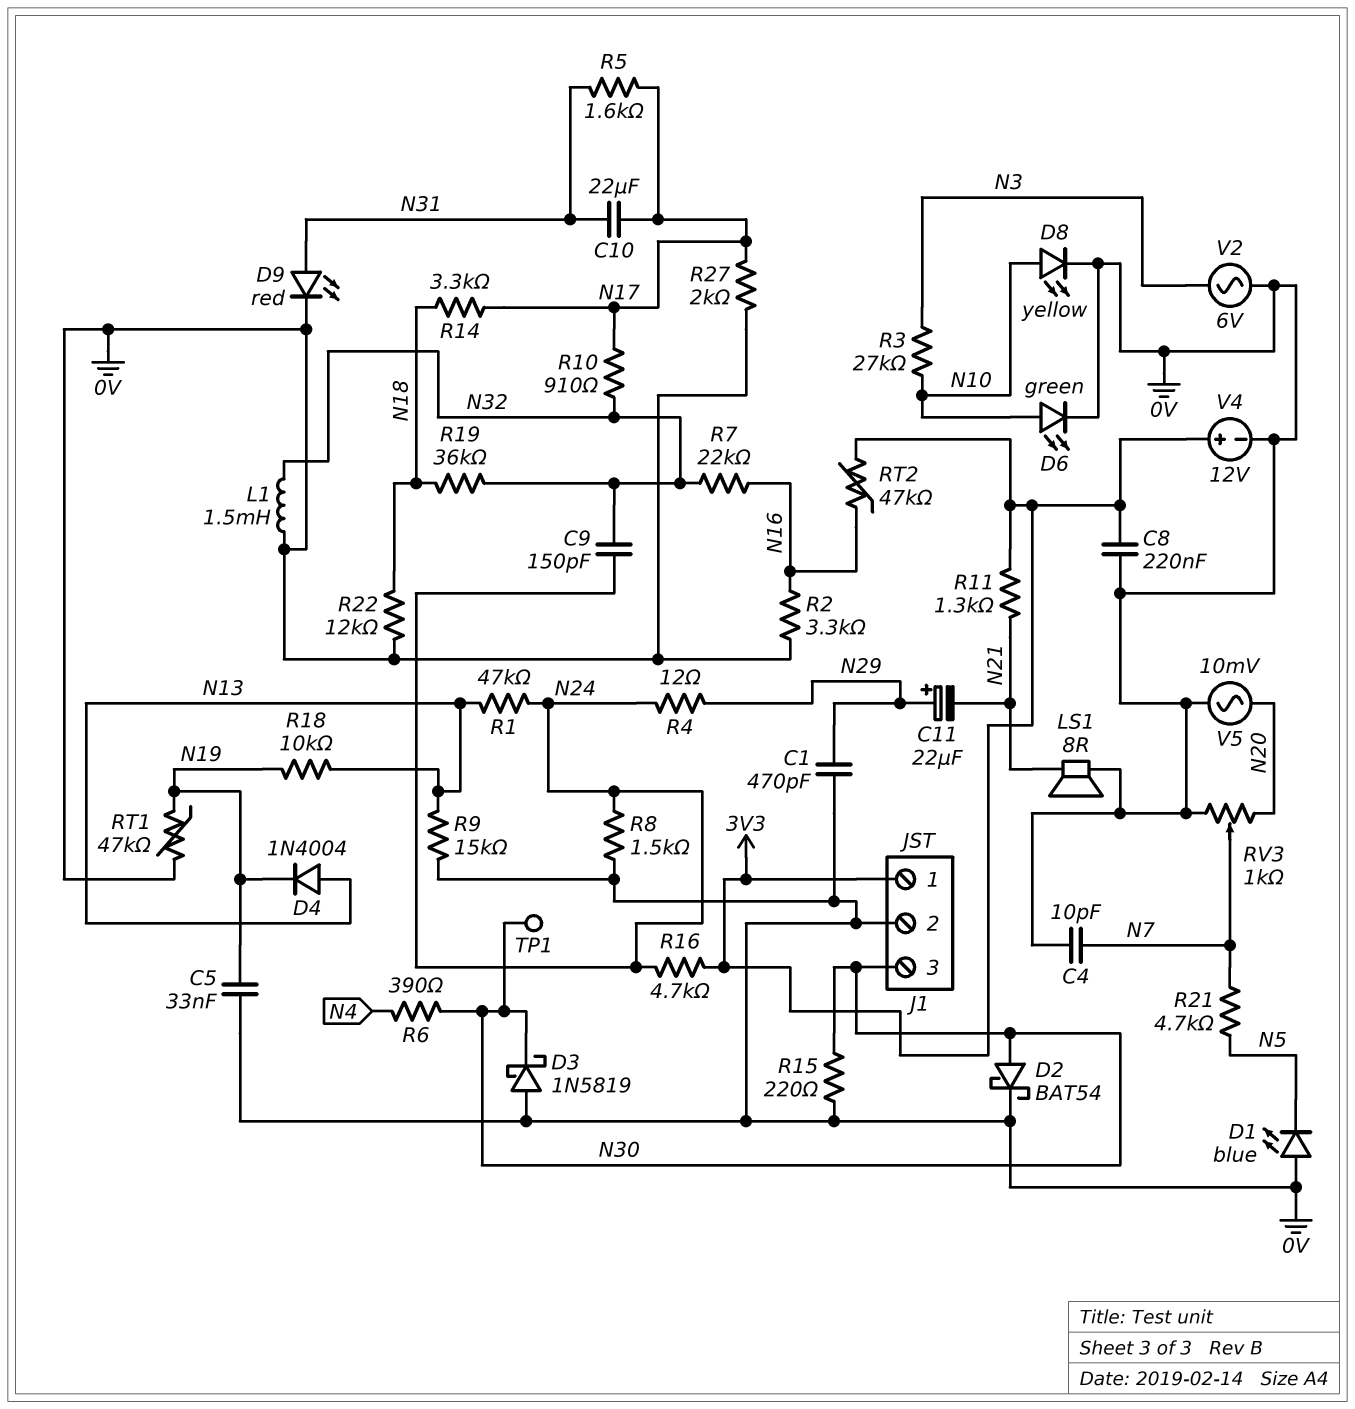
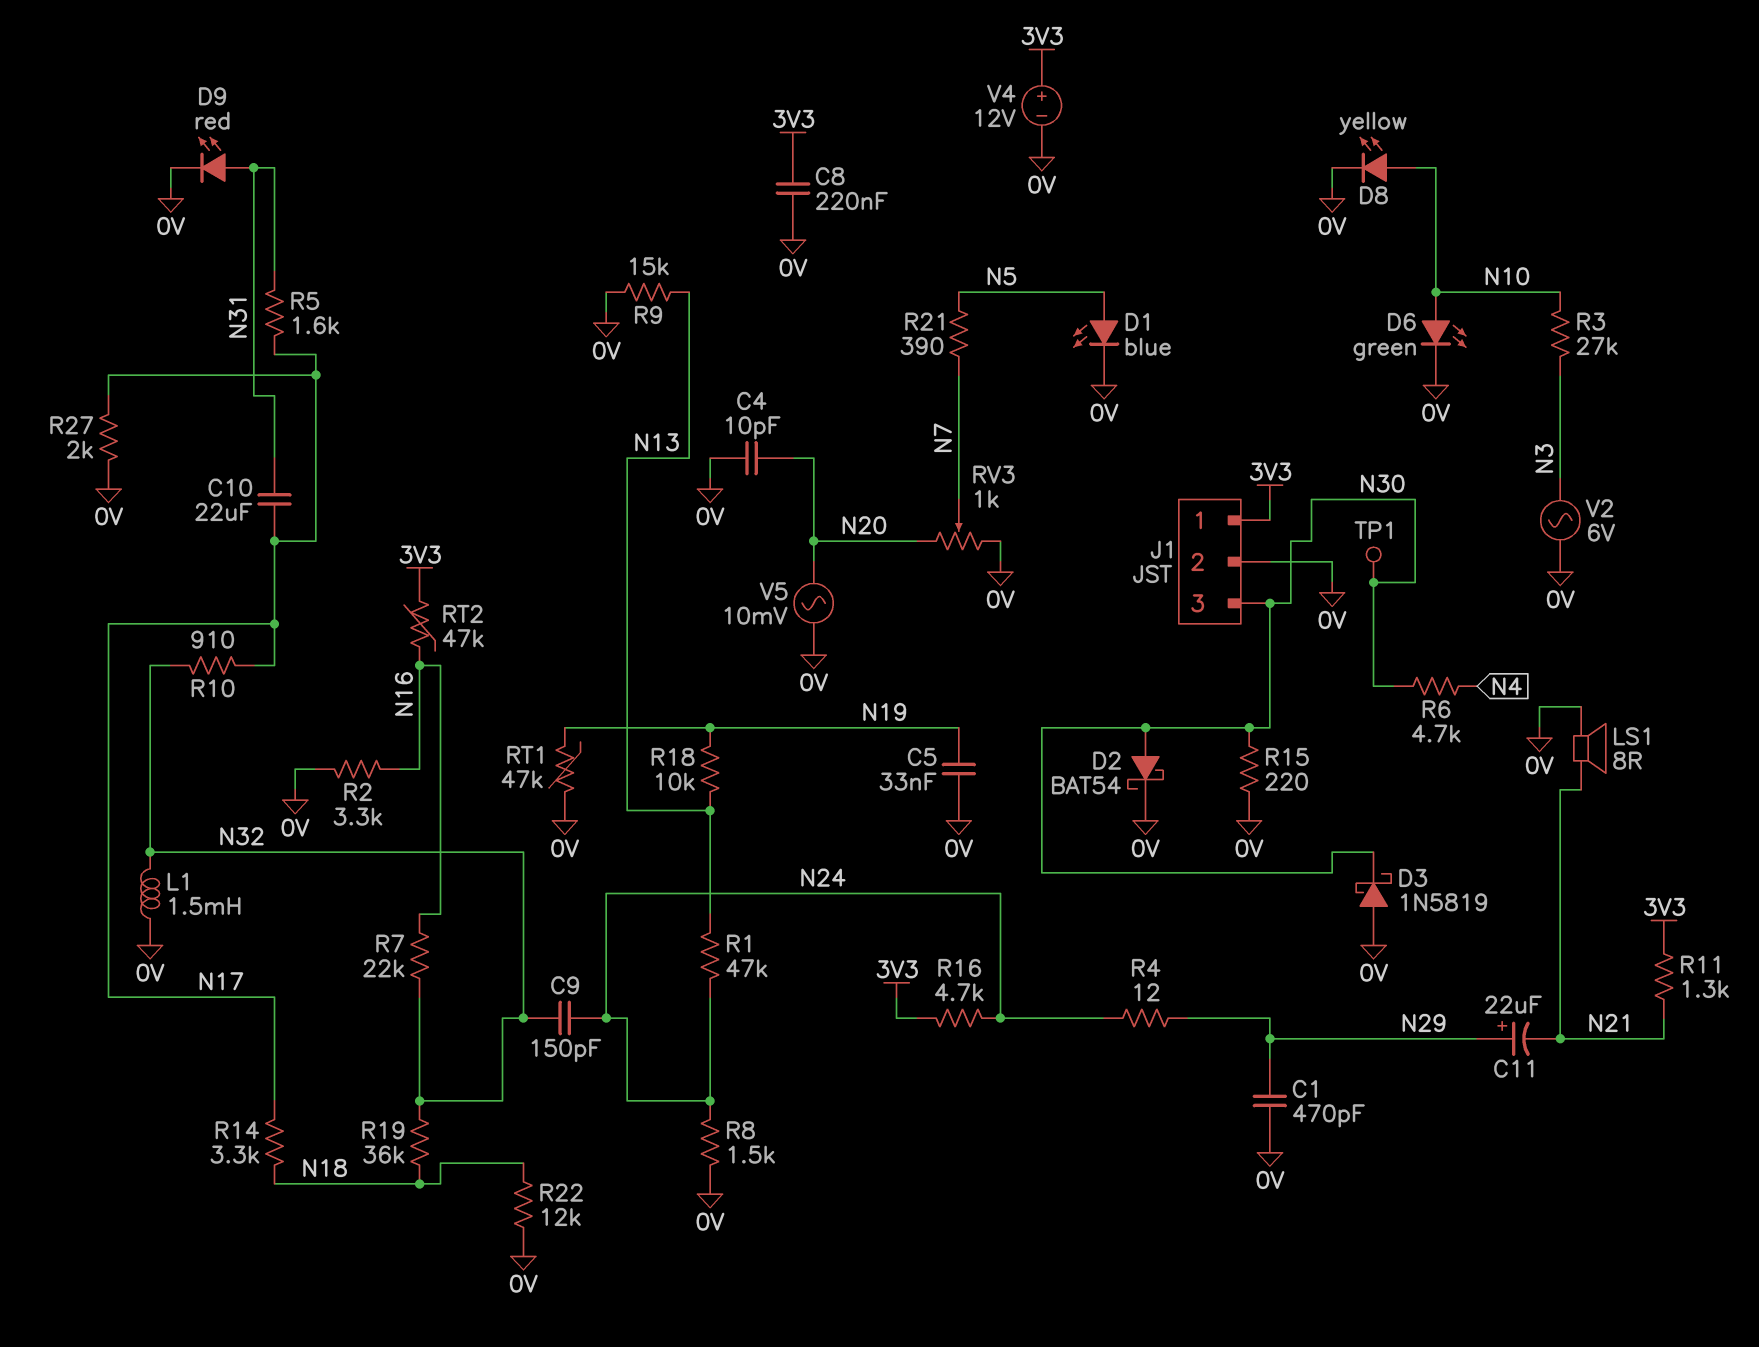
C4: 10pF (0V, N7) -> 10pF (0V, N20)
D1: LED blue (A 0V, K N5) -> LED blue (A N5, K 0V)
D4: diode 1N4004 (A N13, K N19) -> none
R6: 390 (N4, N30) -> 4.7k (N4, N30)
R21: 4.7k (N5, N7) -> 390 (N5, N7)

